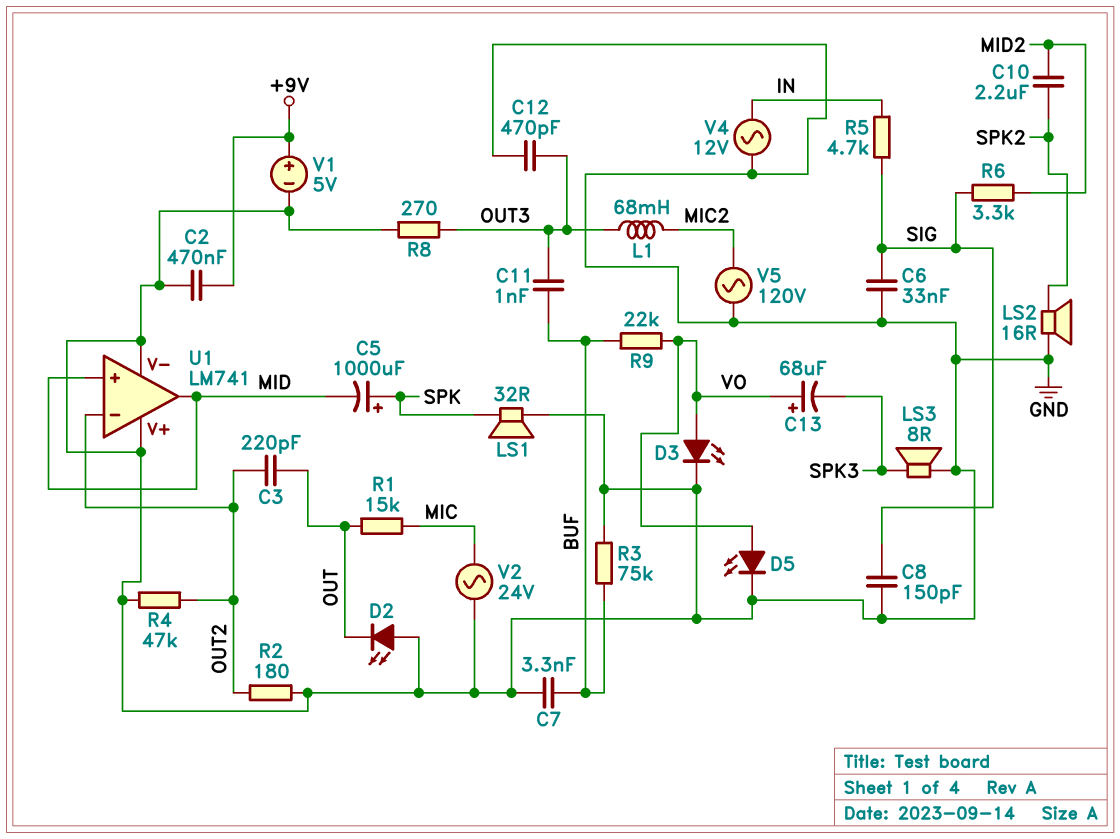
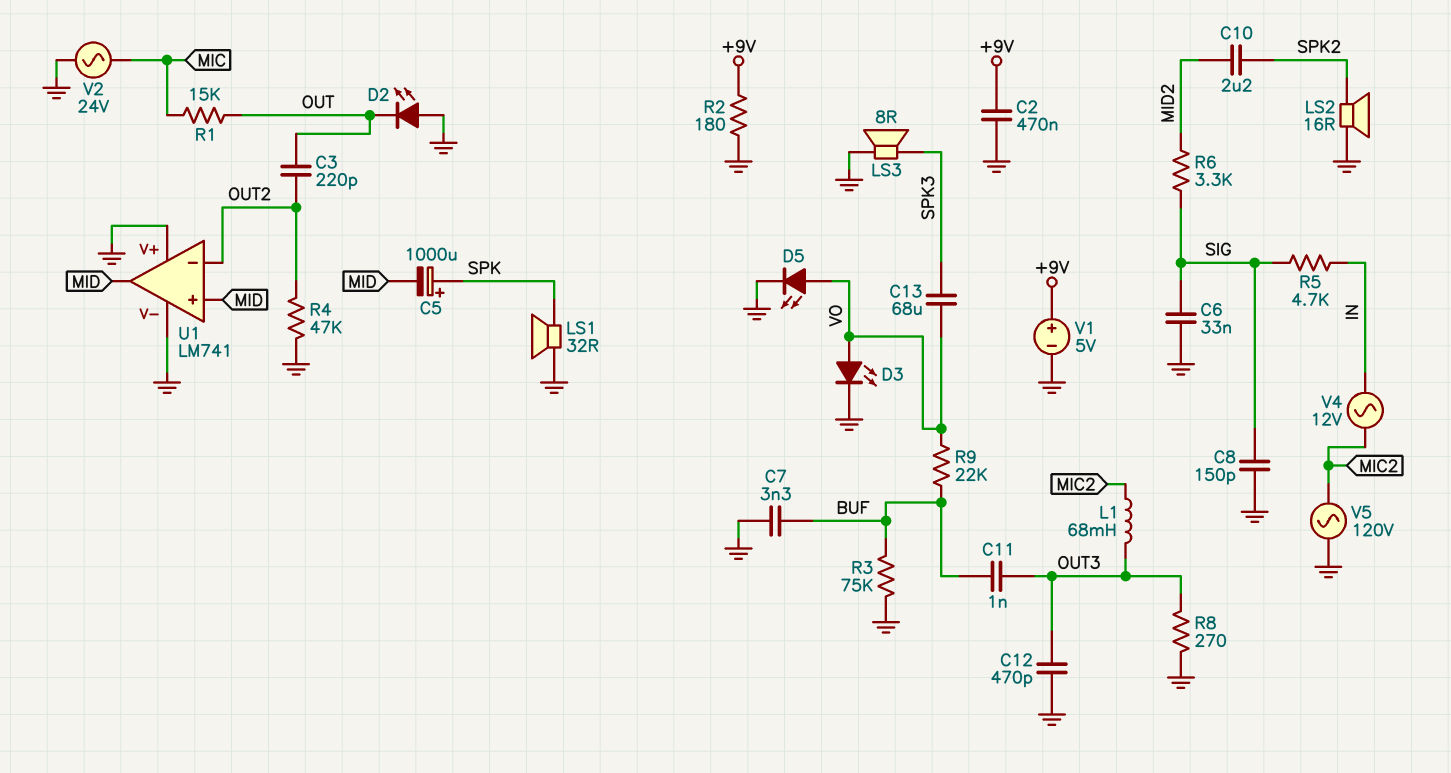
C13: 68uF (plus VO, minus SPK3) -> 68uF (SPK3, VO)
R2: 180 (GND, OUT2) -> 180 (+9V, GND)
V4: AC 12V (GND, IN) -> AC 12V (IN, MIC2)

